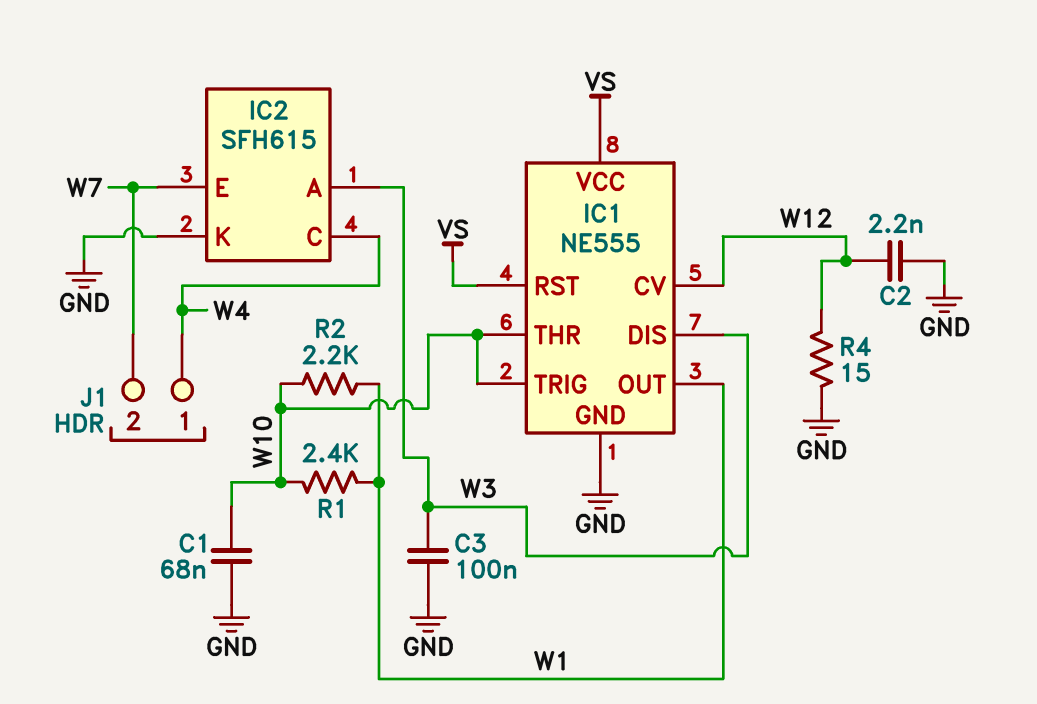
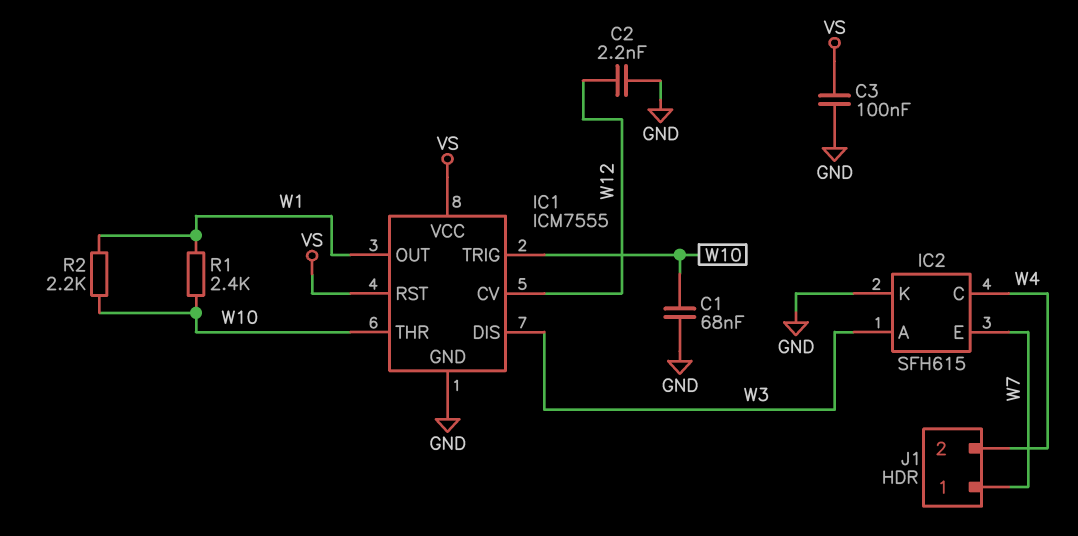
C3: 100nF (GND, W3) -> 100nF (GND, VS)
IC1: NE555 -> ICM7555
J1 pin 1: W4 -> W7
J1 pin 2: W7 -> W4
R4: 15 (GND, W12) -> none

